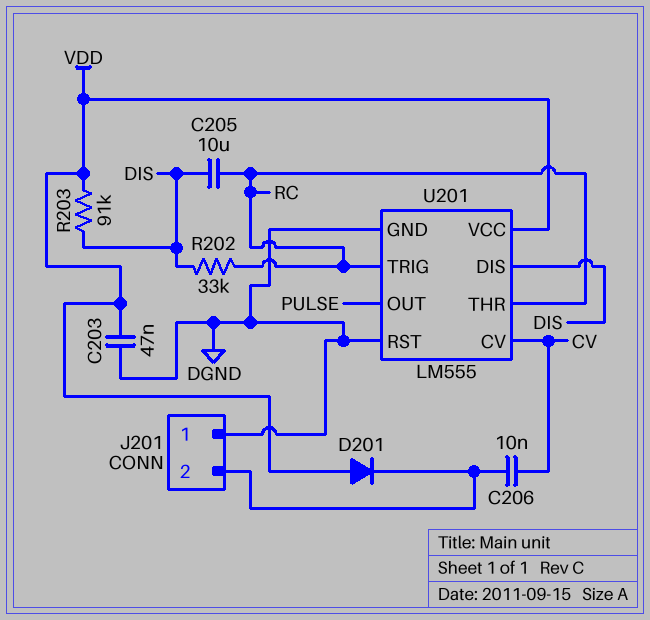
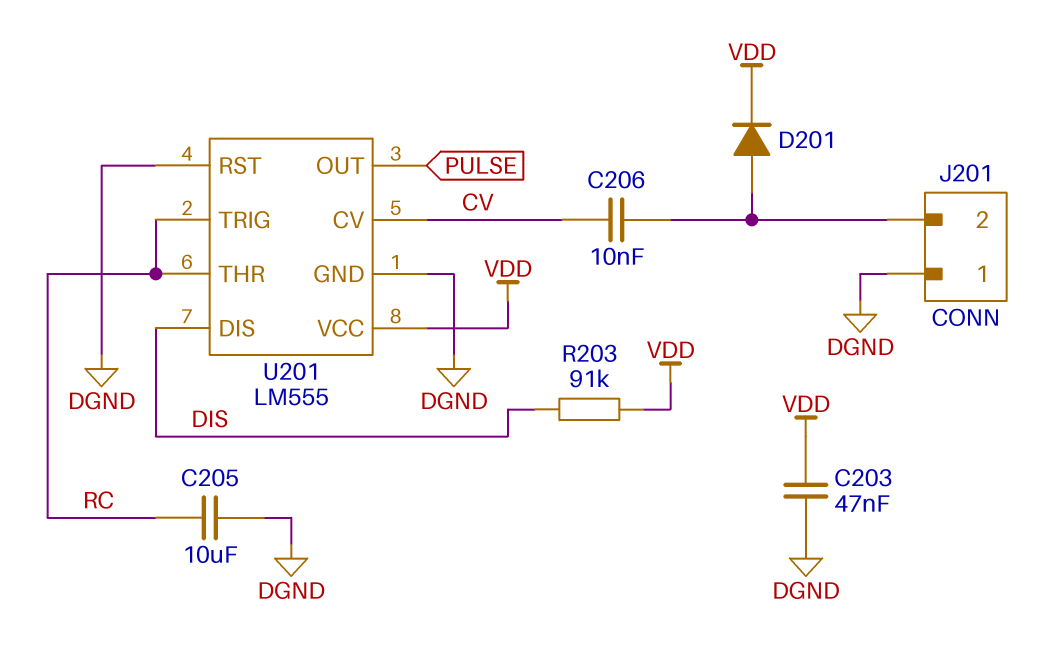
C205: 10uF (DIS, RC) -> 10uF (DGND, RC)
D201: diode (A VDD, K J201/2) -> diode (A J201/2, K VDD)
R202: 33k (DIS, RC) -> none

